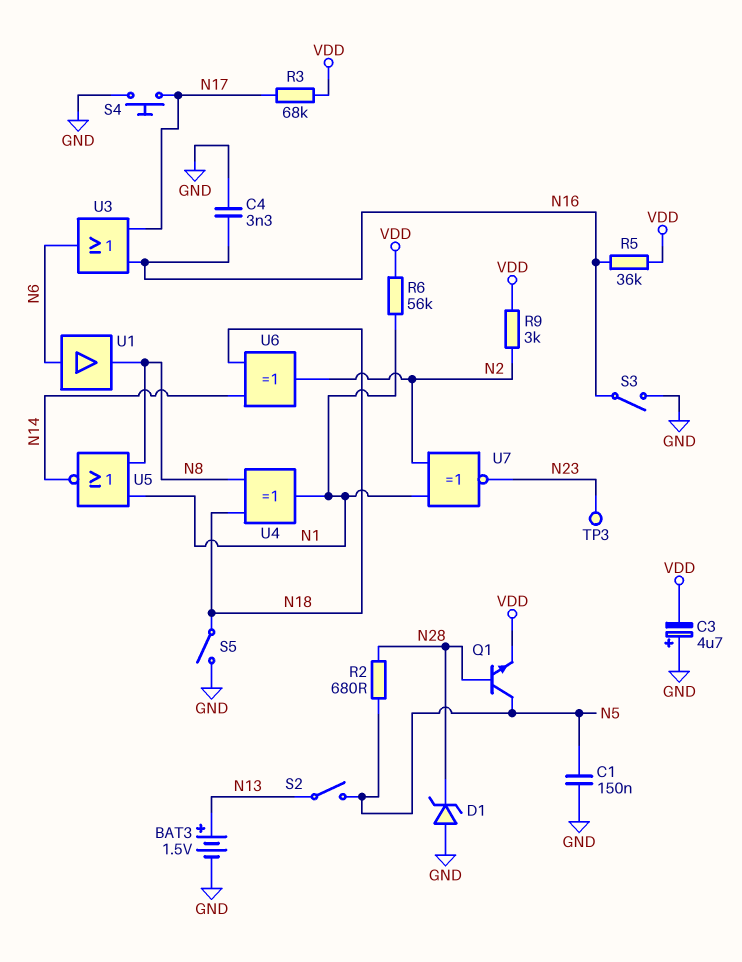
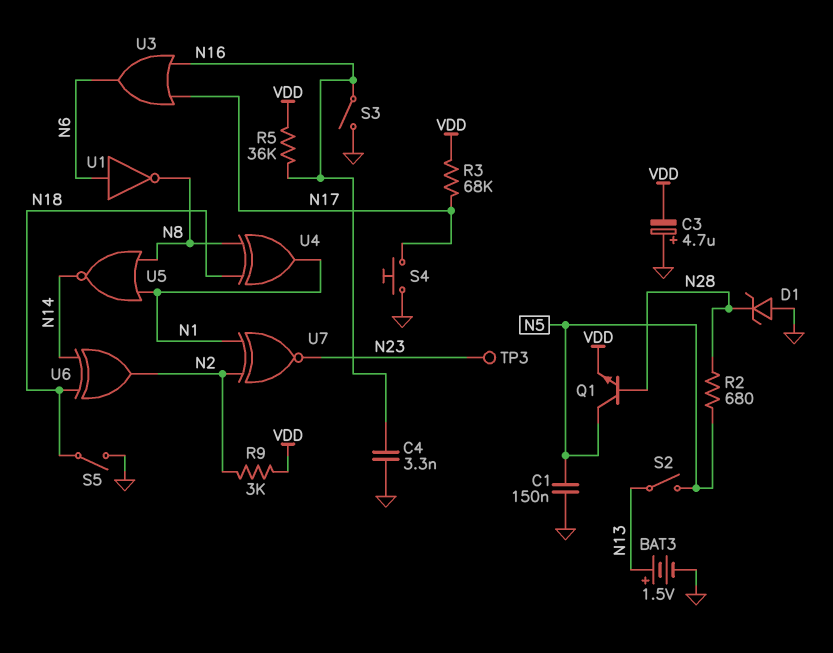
R6: 56k (N1, VDD) -> none
U1: buffer (in N6, out N8) -> NOT (in N6, out N8)

